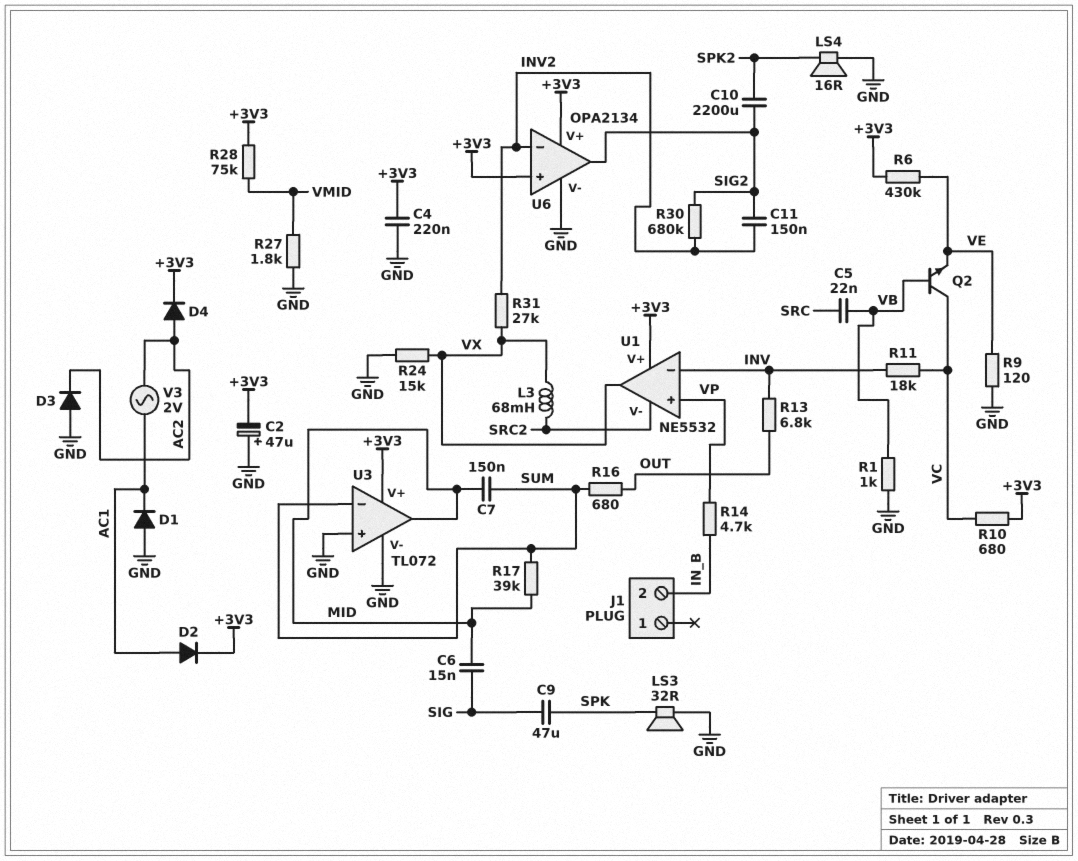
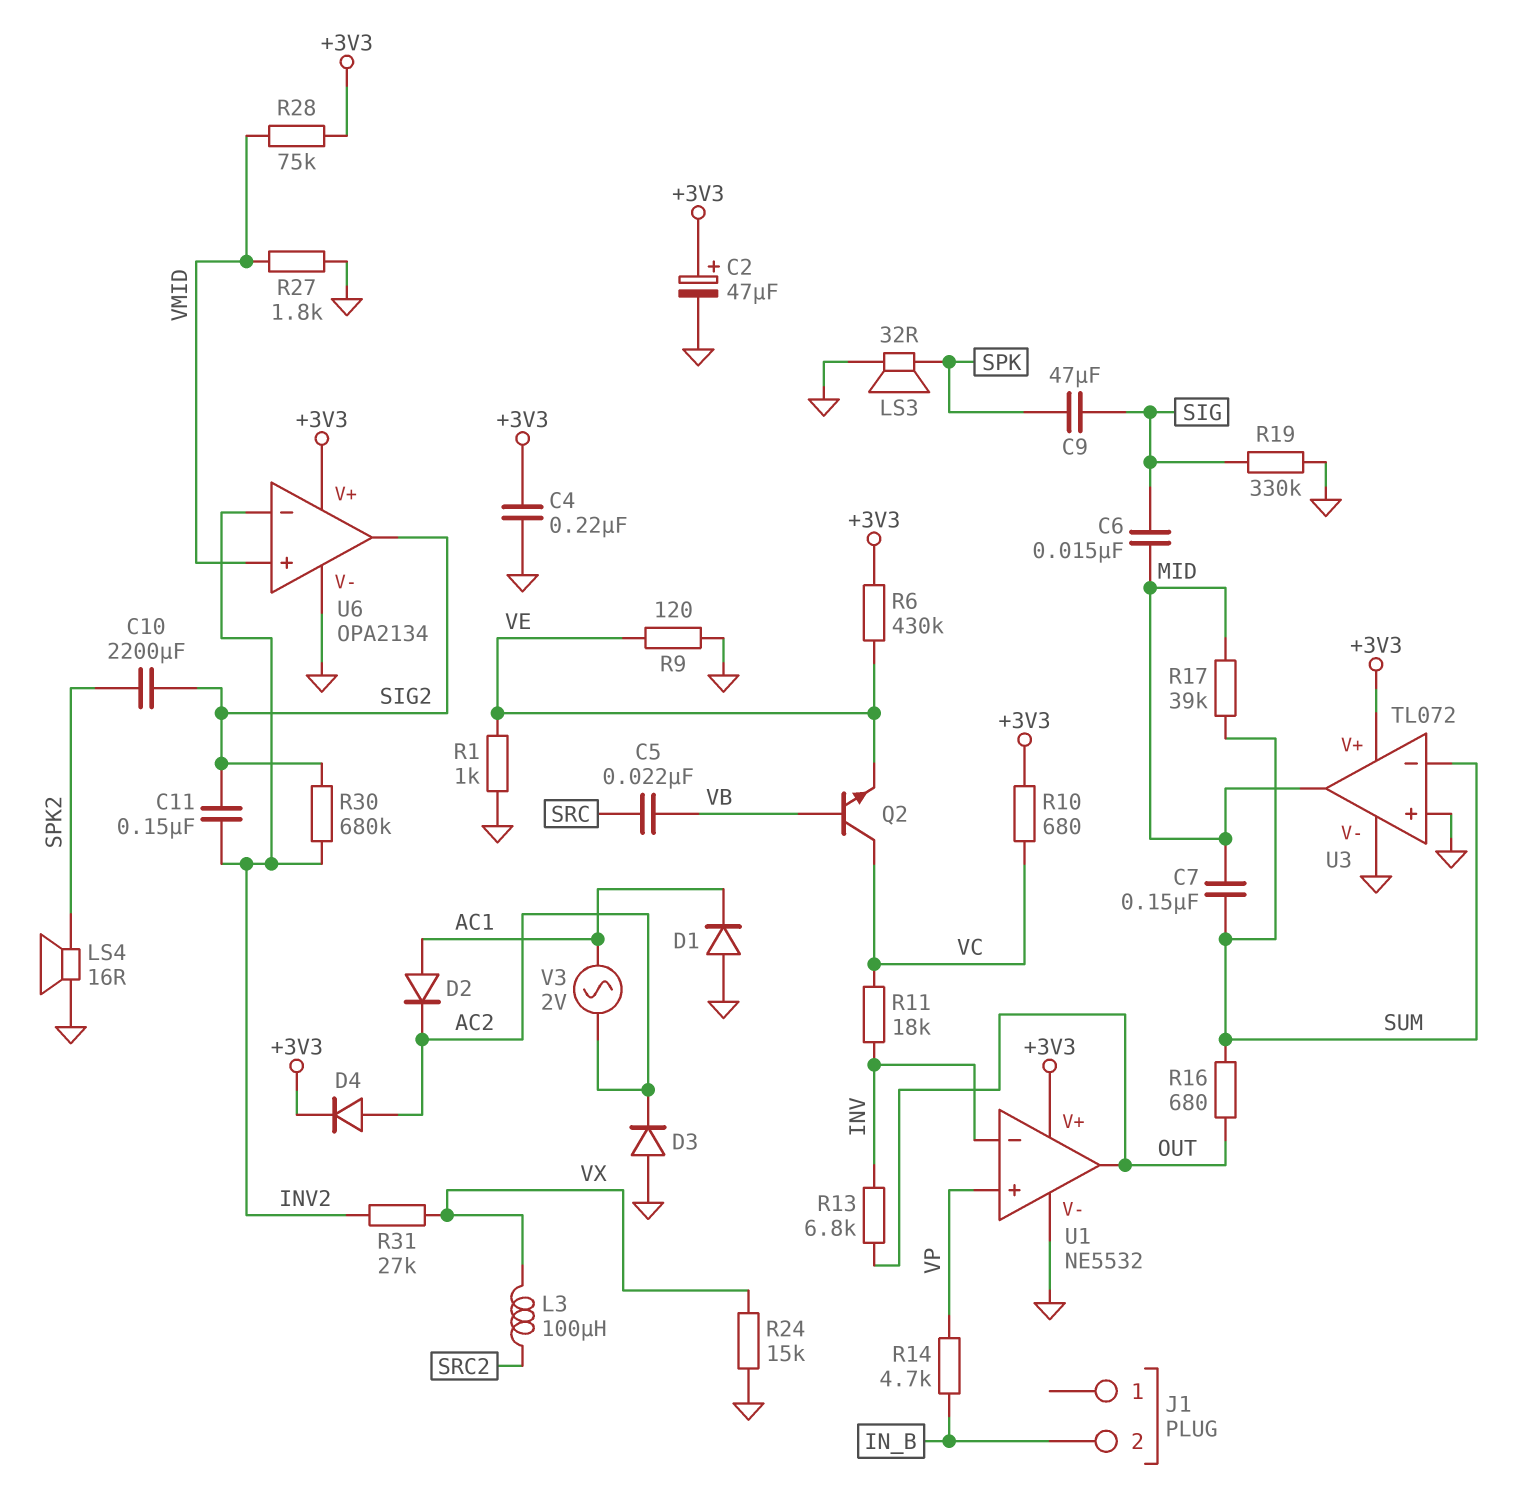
C2: 47uF (plus GND, minus +3V3) -> 47uF (plus +3V3, minus GND)
D2: diode (A AC1, K +3V3) -> diode (A AC1, K AC2)
L3: 68mH (SRC2, VX) -> 100uH (SRC2, VX)
R1: 1k (GND, VB) -> 1k (GND, VE)
R19: none -> 330k (GND, SIG)
U1 pin V-: SRC2 -> GND
U1 pin out: VX -> OUT
U6 pin in+: +3V3 -> VMID

